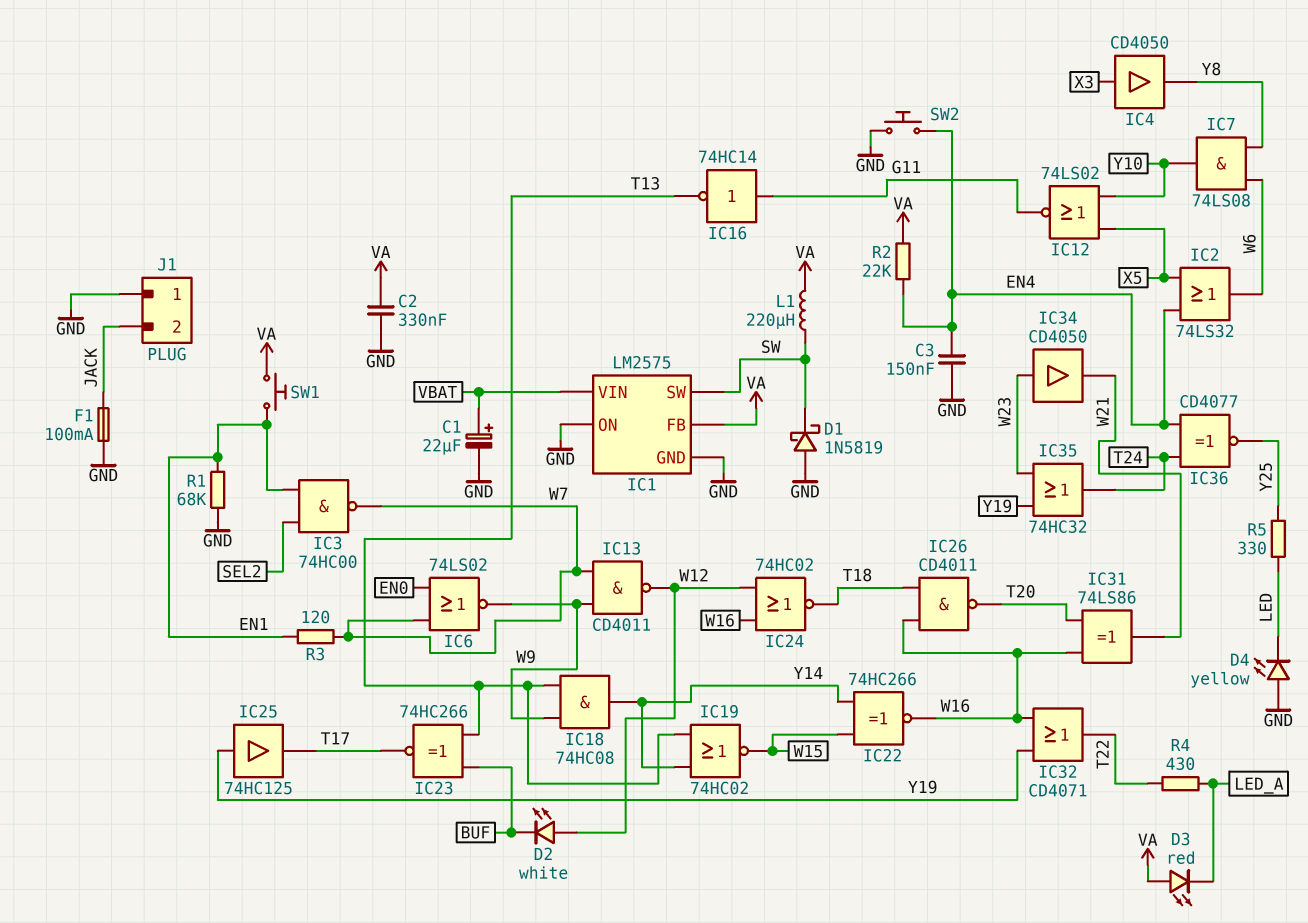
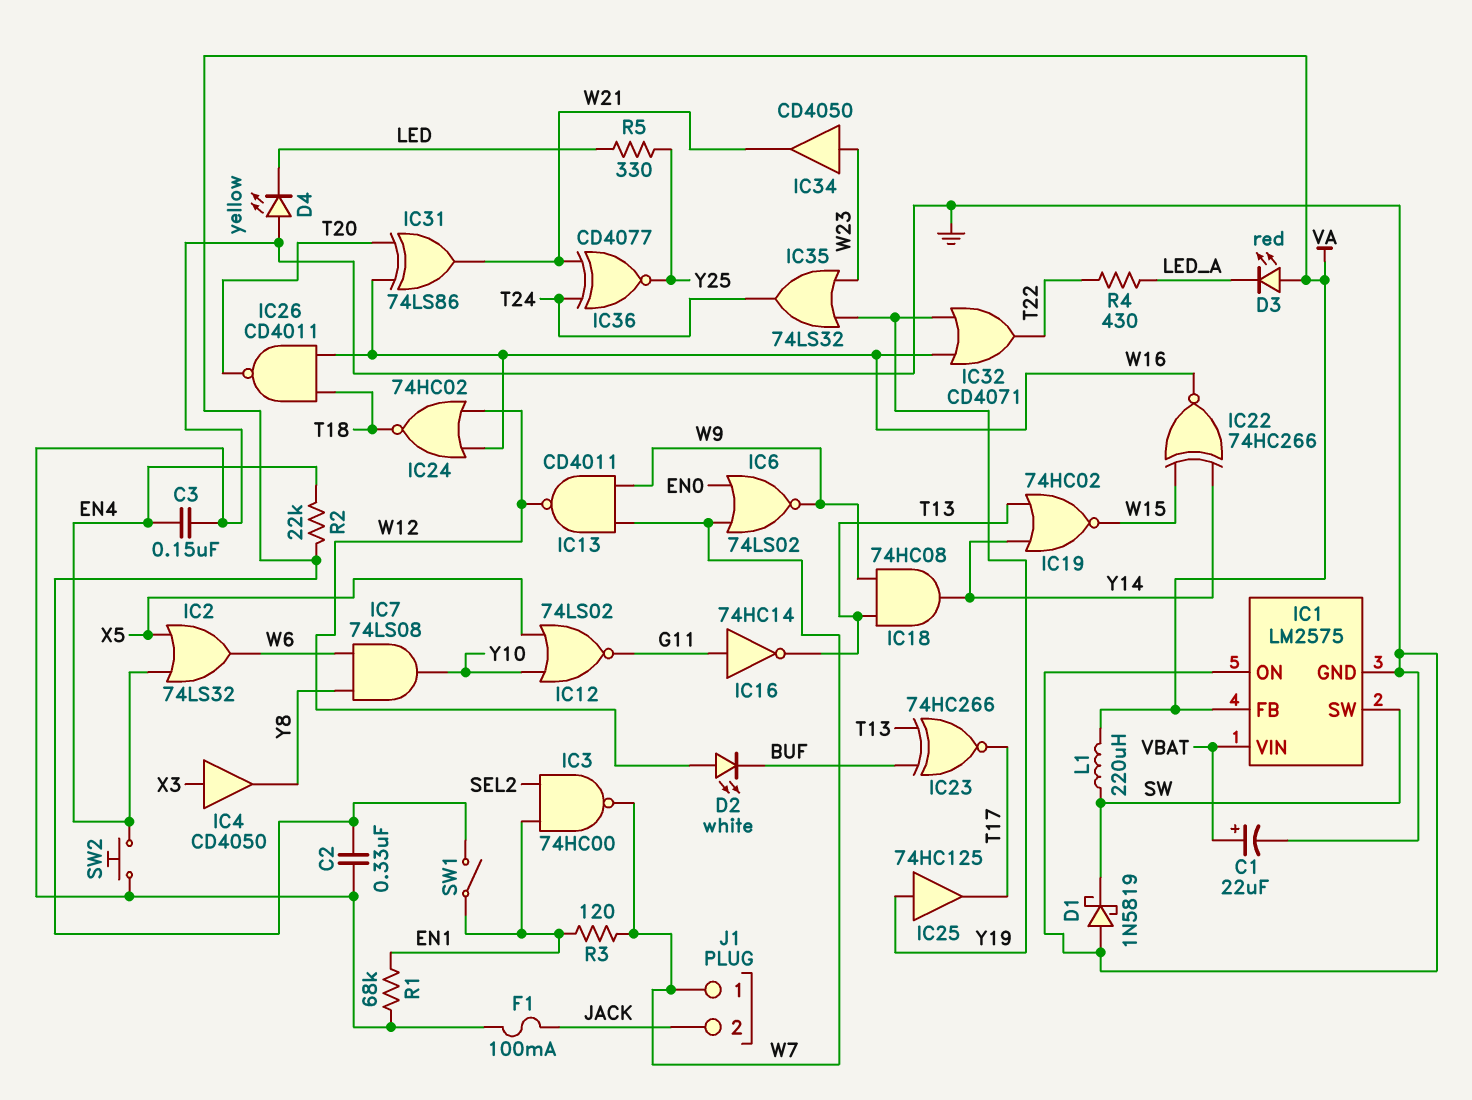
IC35: OR 74HC32 (in W23, in Y19, out T24) -> OR 74LS32 (in W23, in Y19, out T24)
IC36: XNOR CD4077 (in EN4, in T24, out Y25) -> XNOR CD4077 (in T24, in W21, out Y25)
J1 pin 1: GND -> W7
SW1: button (EN1, VA) -> switch (EN1, VA)

